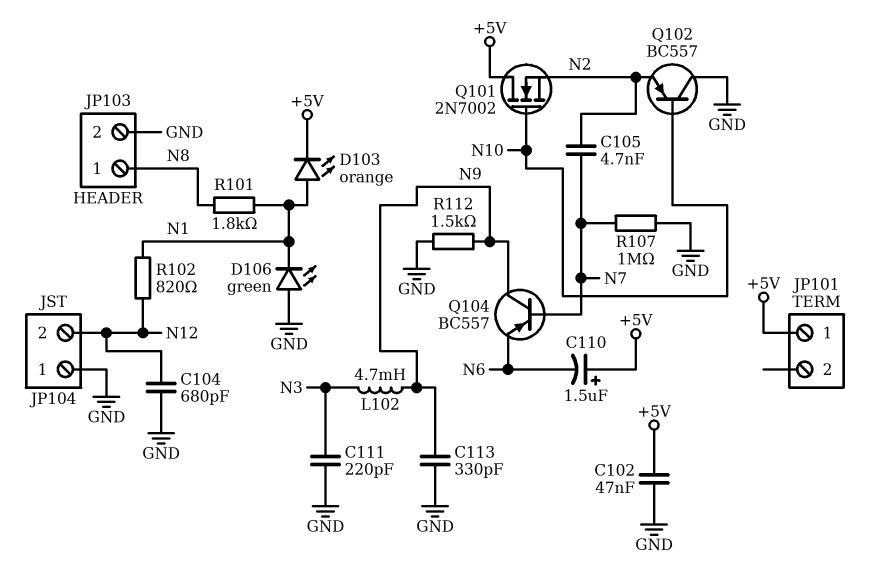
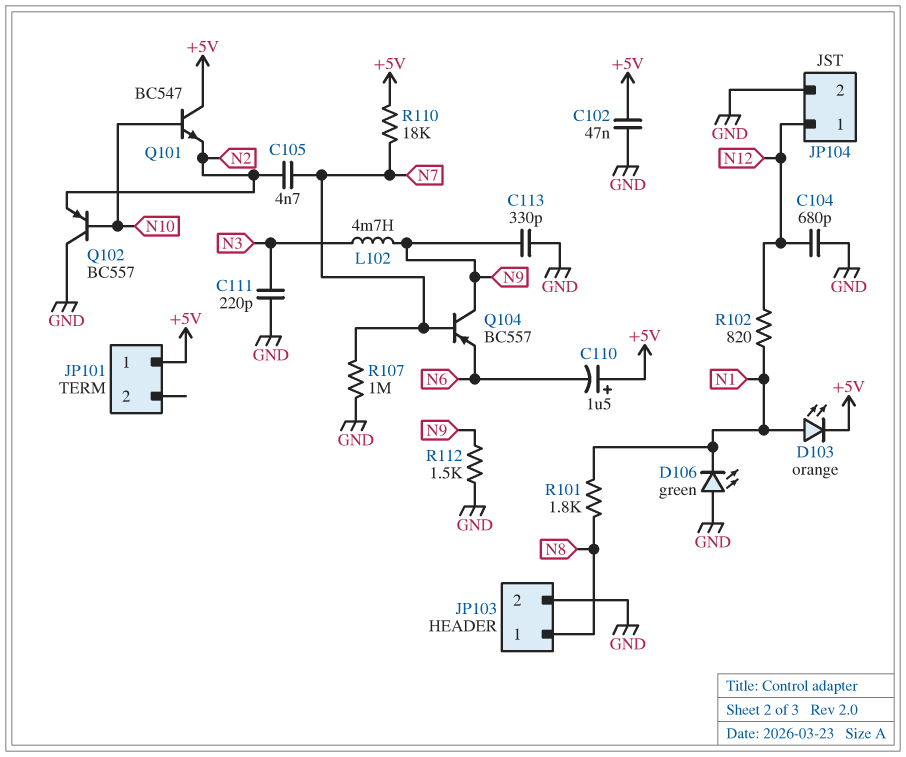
JP104 pin 1: GND -> N12
JP104 pin 2: N12 -> GND
Q101: NMOS 2N7002 (G N10, D +5V, S N2) -> NPN BC547 (B N10, C +5V, E N2)
R110: none -> 18k (+5V, N7)

